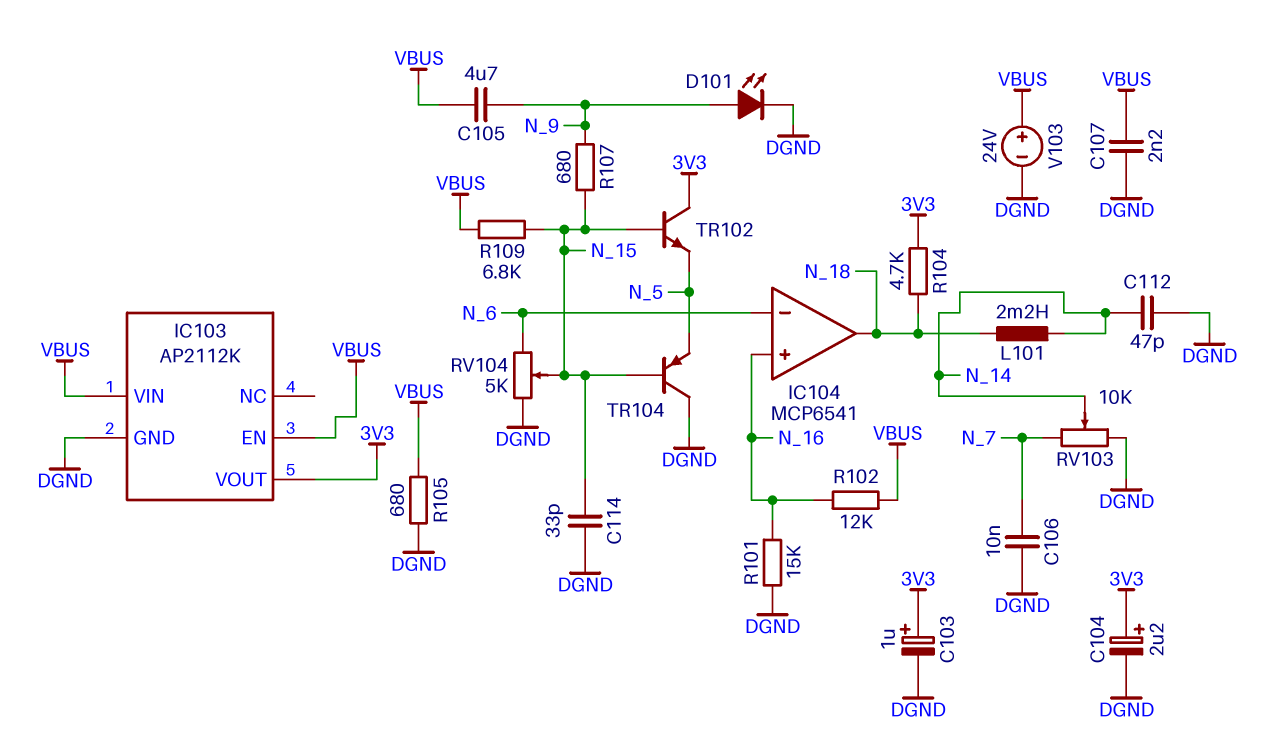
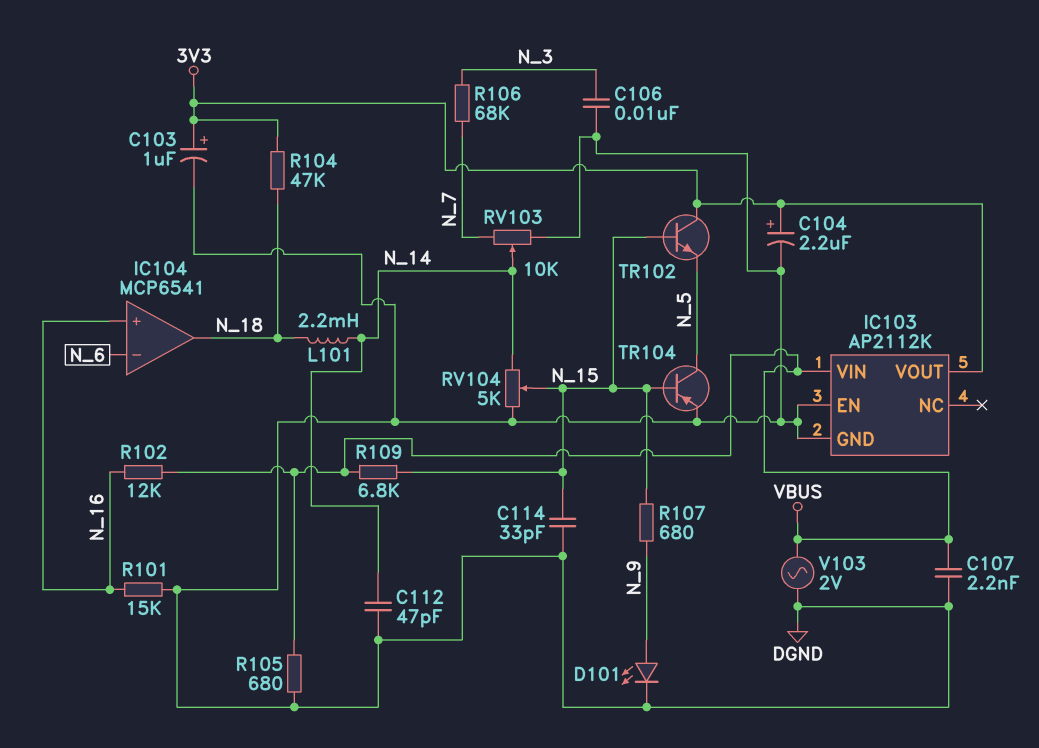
C105: 4.7uF (N_9, VBUS) -> none
C106: 10nF (DGND, N_7) -> 10nF (DGND, N_3)
IC103 pin EN: VBUS -> DGND
R104: 4.7k (3V3, N_18) -> 47k (3V3, N_18)
R106: none -> 68k (N_3, N_7)
RV104: 5k (DGND, N_6, wiper N_15) -> 5k (DGND, N_14, wiper N_15)
TR104: PNP (B N_15, C DGND, E N_5) -> PNP (B N_15, C N_5, E DGND)
V103: 24V (plus VBUS, minus DGND) -> AC 2V (DGND, VBUS)

